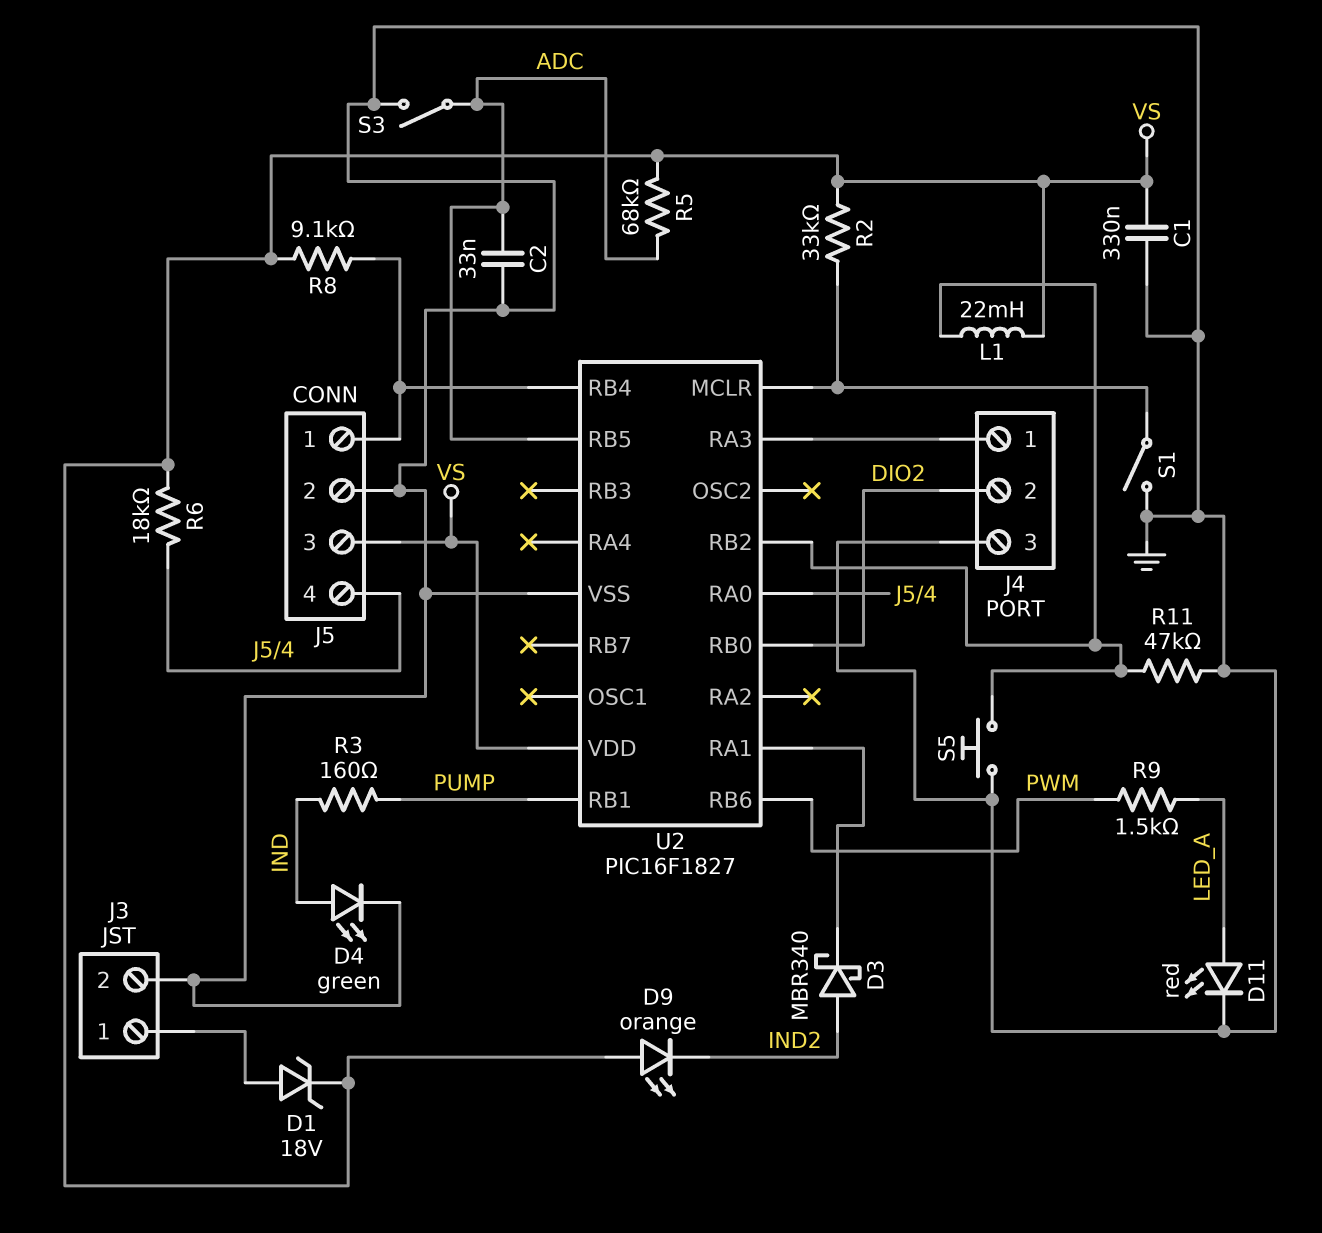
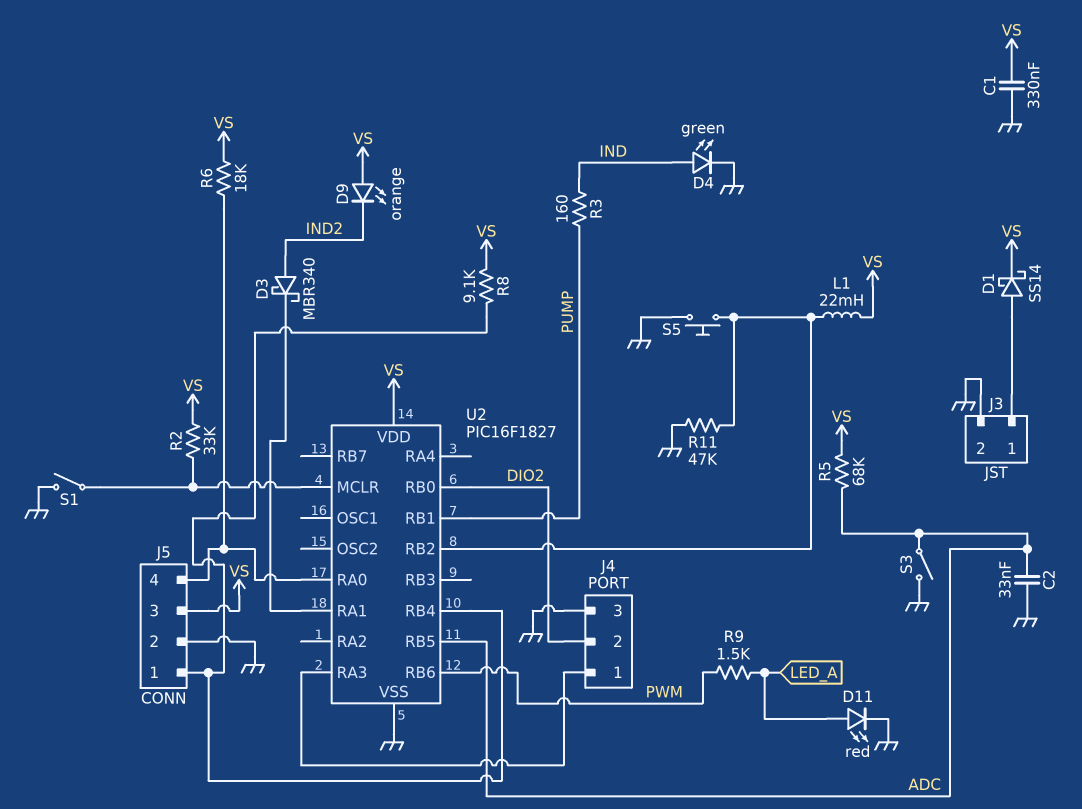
D1: zener 18V (A J3/1, K VS) -> schottky SS14 (A J3/1, K VS)

